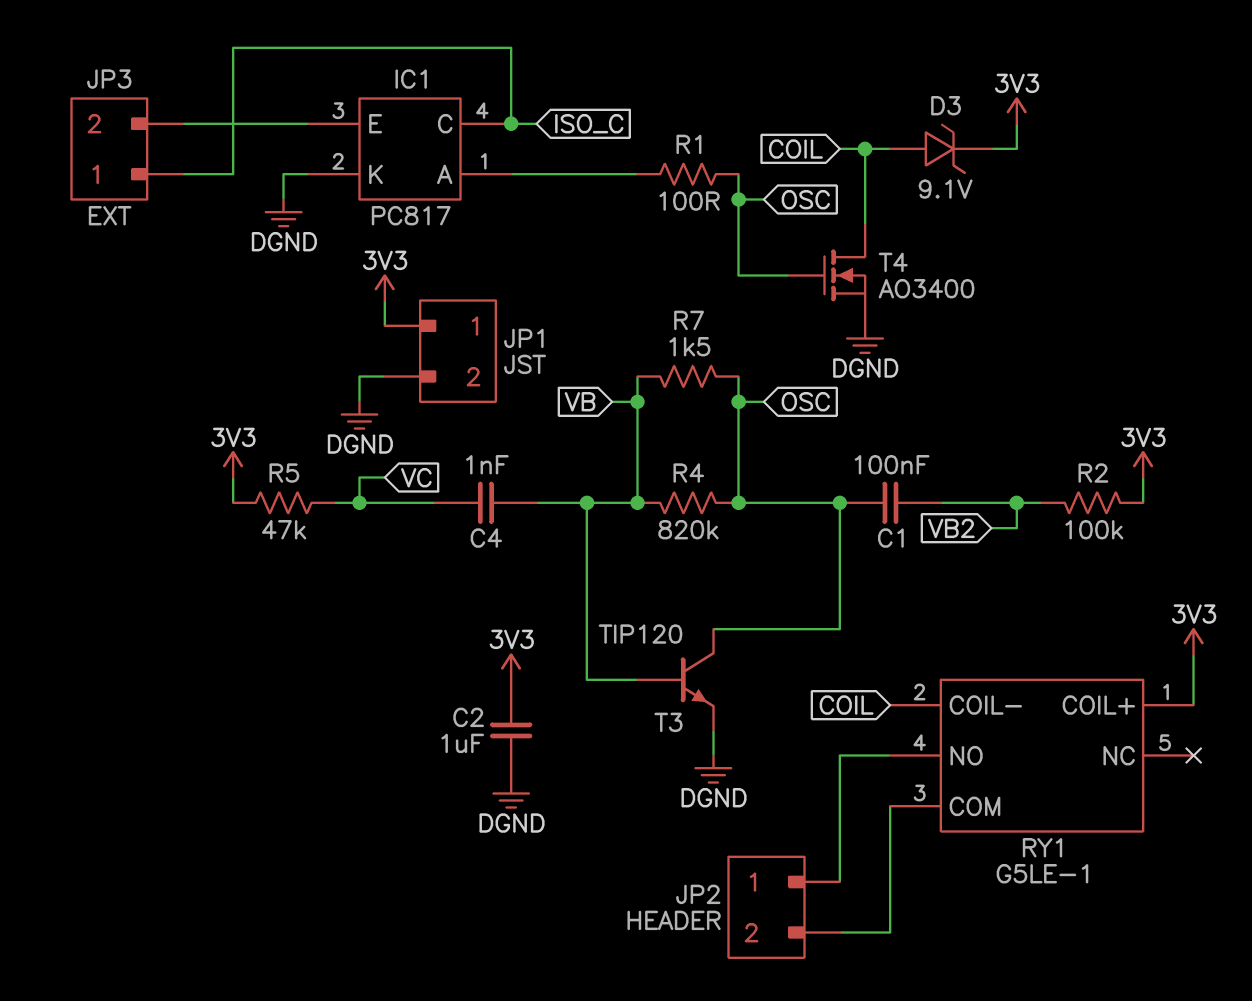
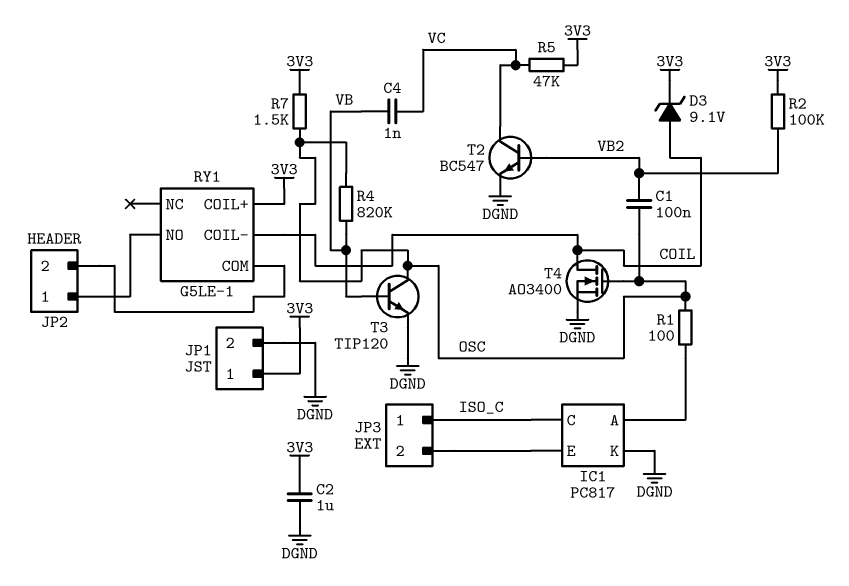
R7: 1.5k (OSC, VB) -> 1.5k (3V3, OSC)
T2: none -> NPN BC547 (B VB2, C VC, E DGND)

